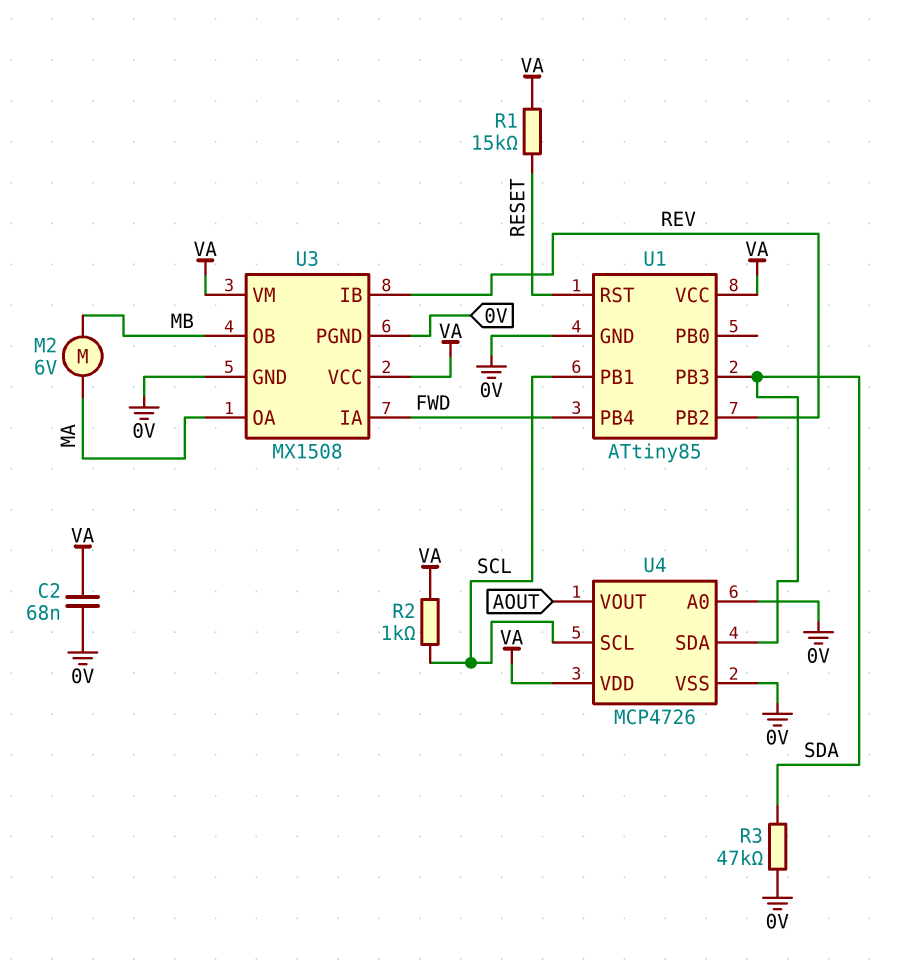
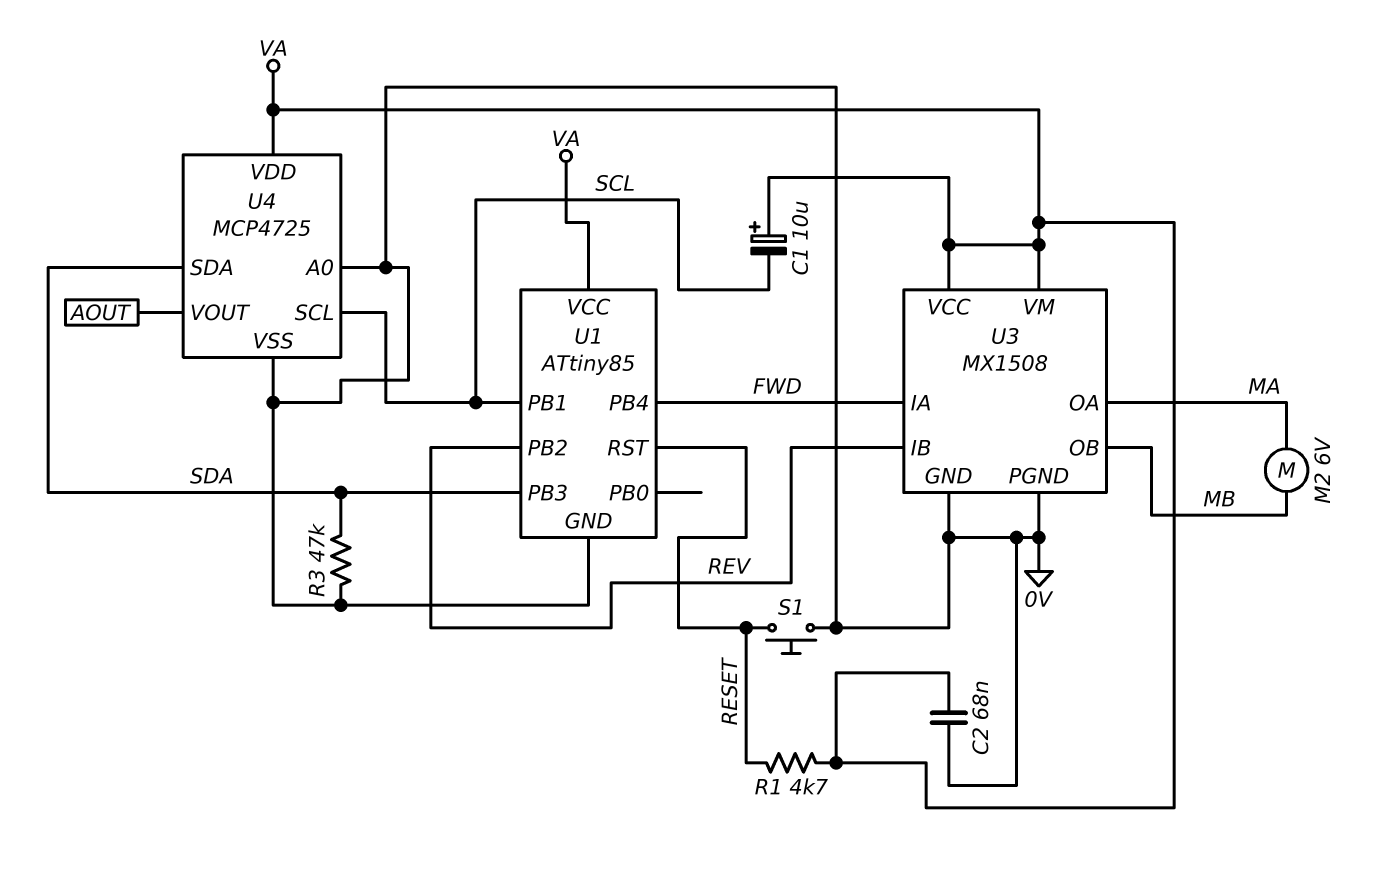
C1: none -> 10uF (plus VA, minus SCL)
R1: 15k (RESET, VA) -> 4.7k (RESET, VA)
R2: 1k (SCL, VA) -> none
S1: none -> button (0V, RESET)
U4: MCP4726 -> MCP4725

